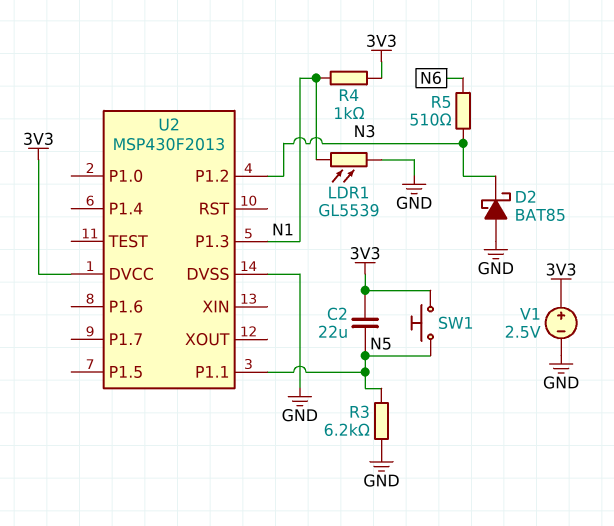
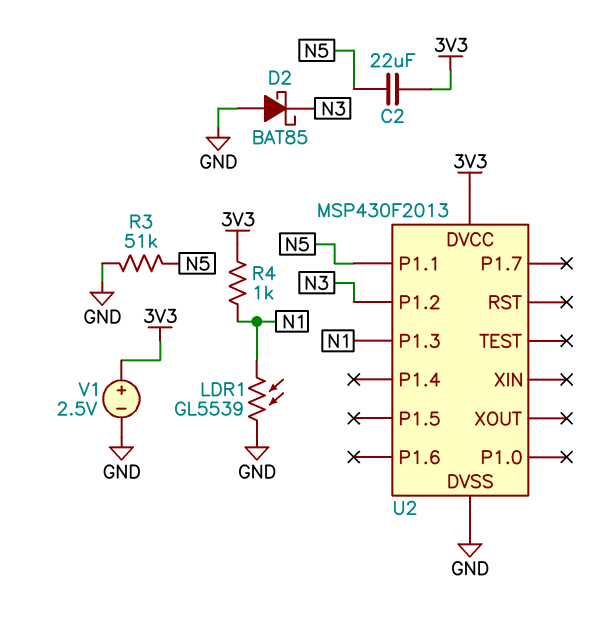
R3: 6.2k (GND, N5) -> 51k (GND, N5)
R5: 510 (N3, N6) -> none
SW1: button (3V3, N5) -> none

